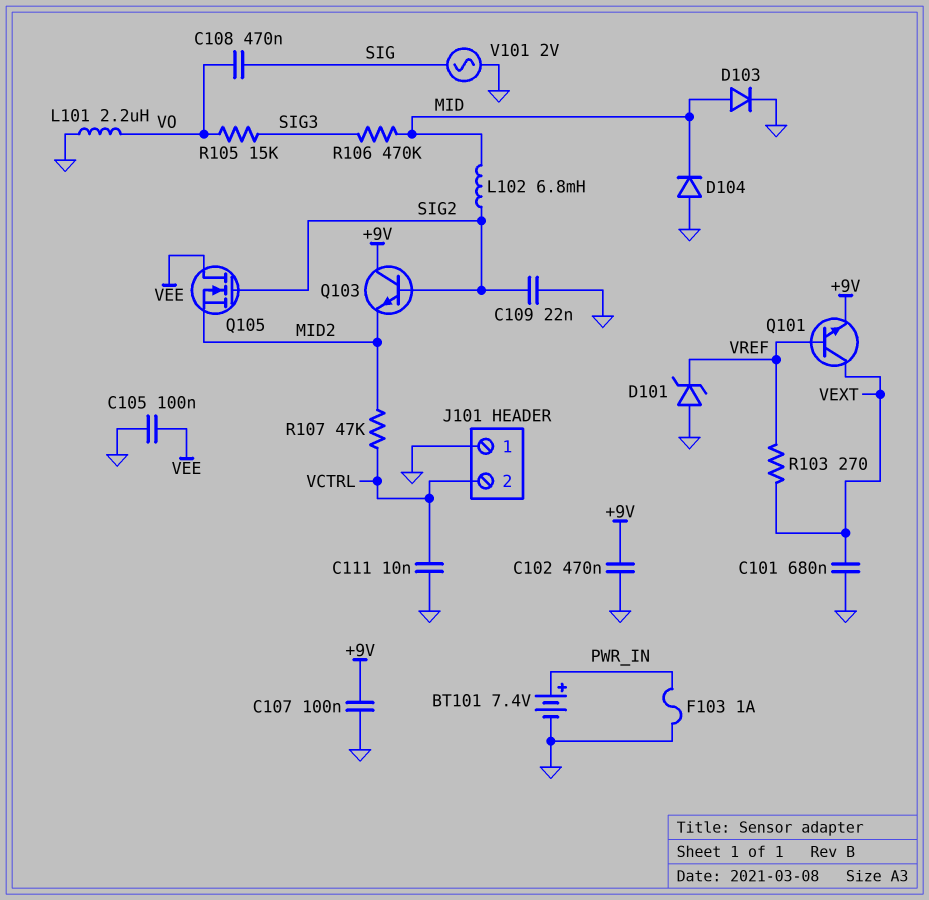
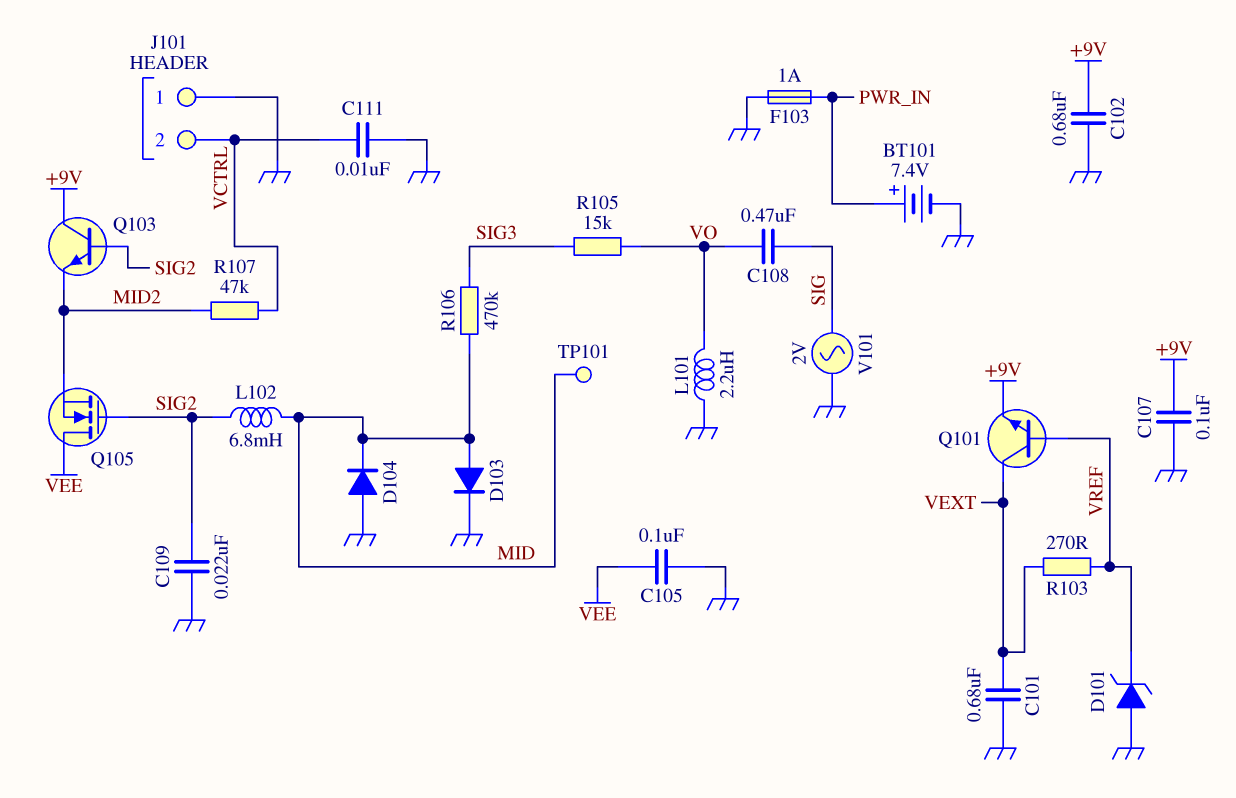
C102: 470nF (+9V, GND) -> 680nF (+9V, GND)
TP101: none -> test point (MID)

